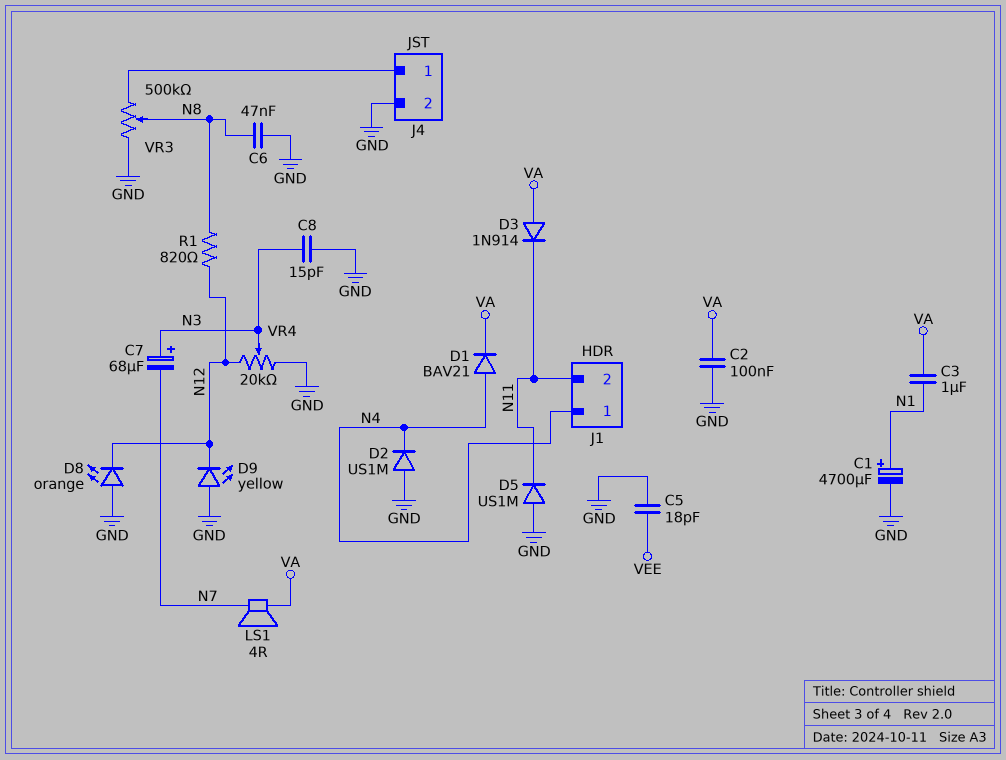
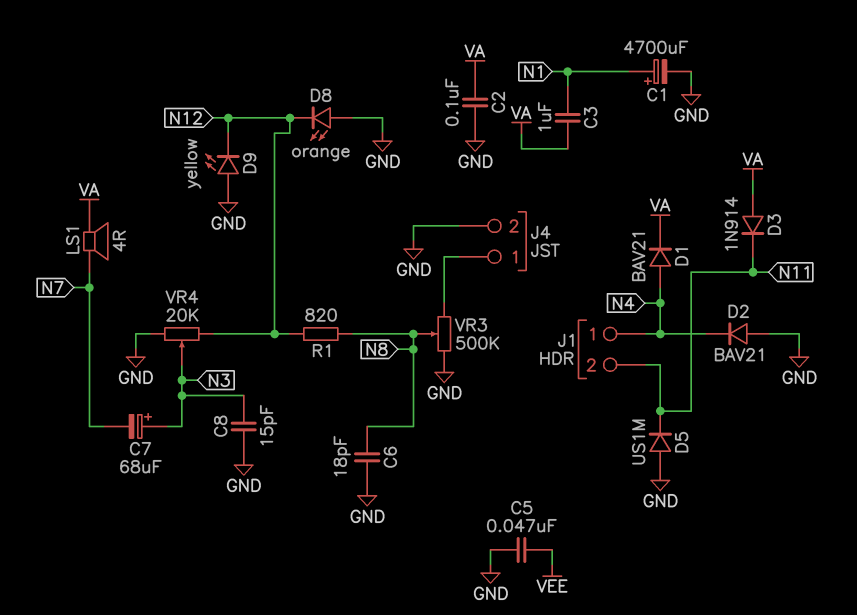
C5: 18pF (GND, VEE) -> 47nF (GND, VEE)
C6: 47nF (GND, N8) -> 18pF (GND, N8)
D2: diode US1M (A GND, K N4) -> diode BAV21 (A GND, K N4)

